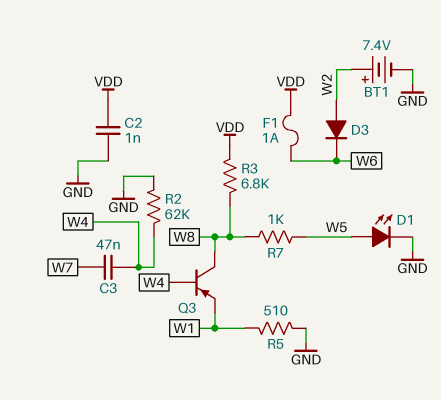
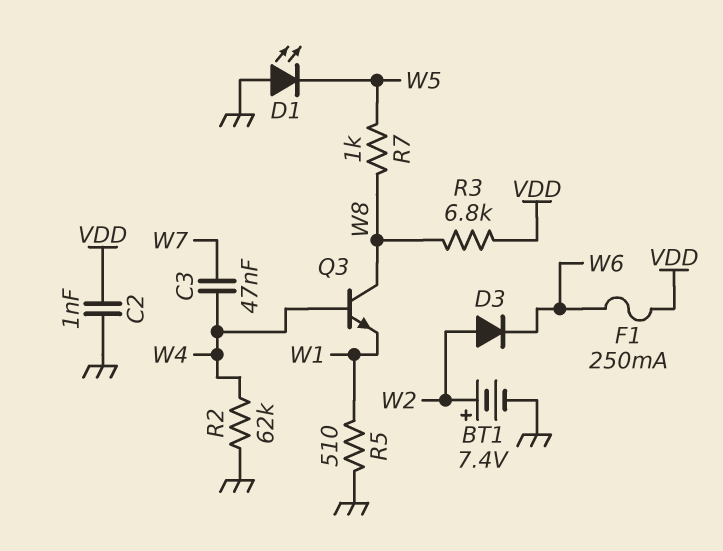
D1: LED (A W5, K GND) -> LED (A GND, K W5)
F1: 1A (VDD, W6) -> 250mA (VDD, W6)
Q3: PNP (B W4, C W8, E W1) -> NPN (B W4, C W8, E W1)

